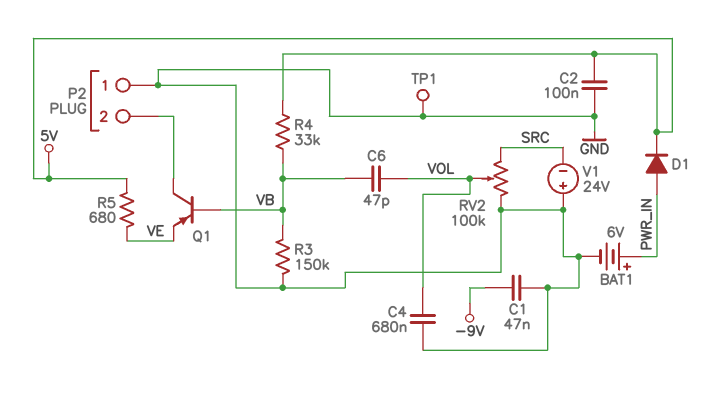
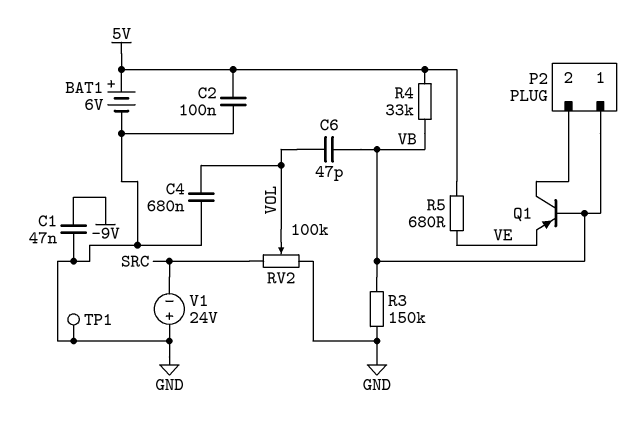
BAT1: 6V (plus PWR_IN, minus GND) -> 6V (plus 5V, minus GND)
D1: diode (A PWR_IN, K 5V) -> none
P2 pin 1: GND -> VB

